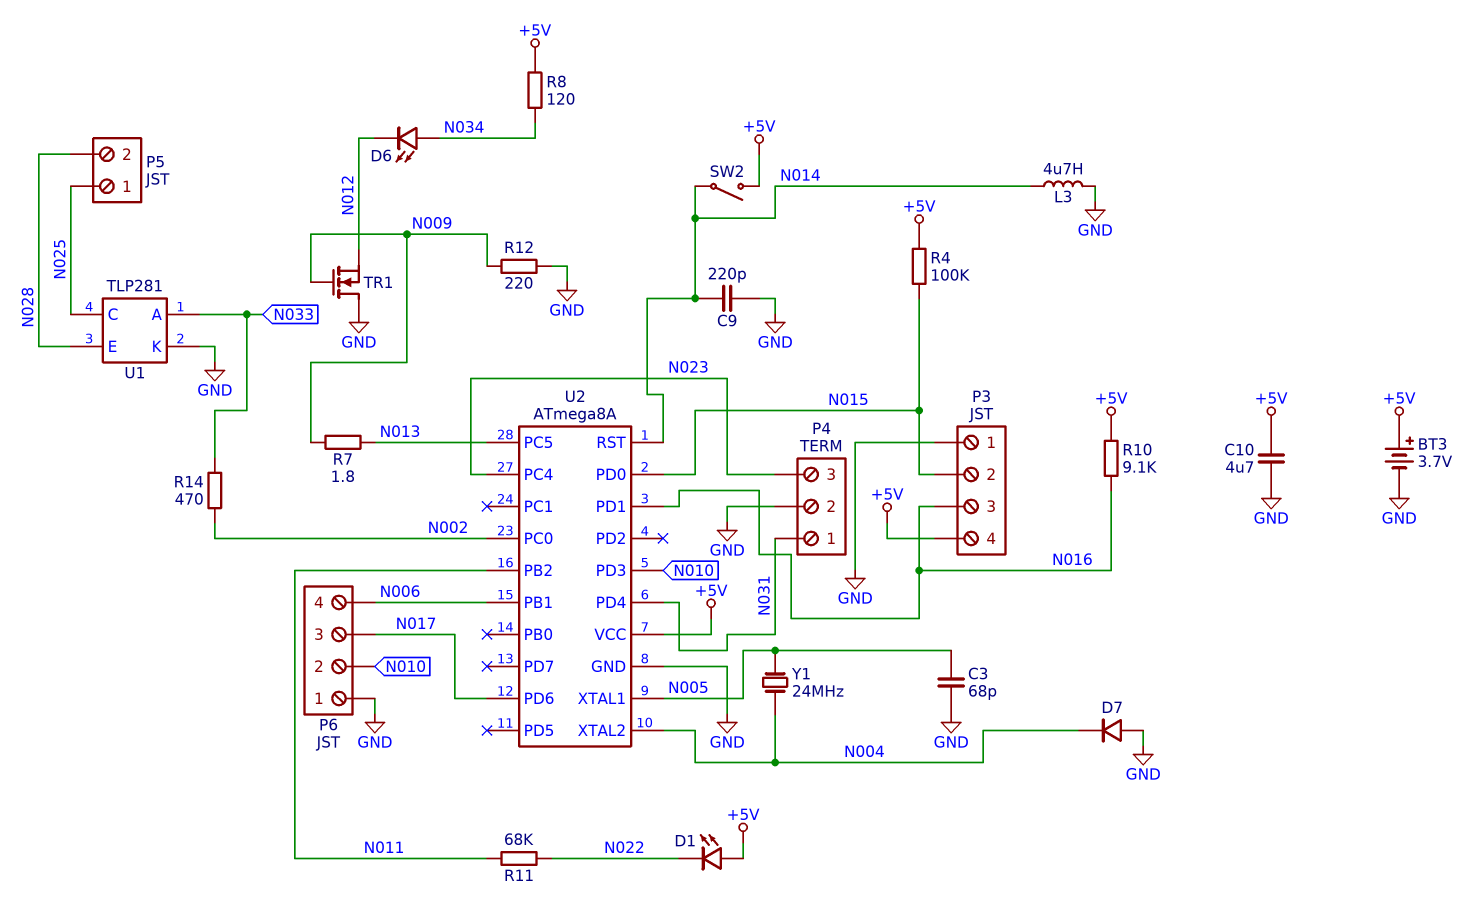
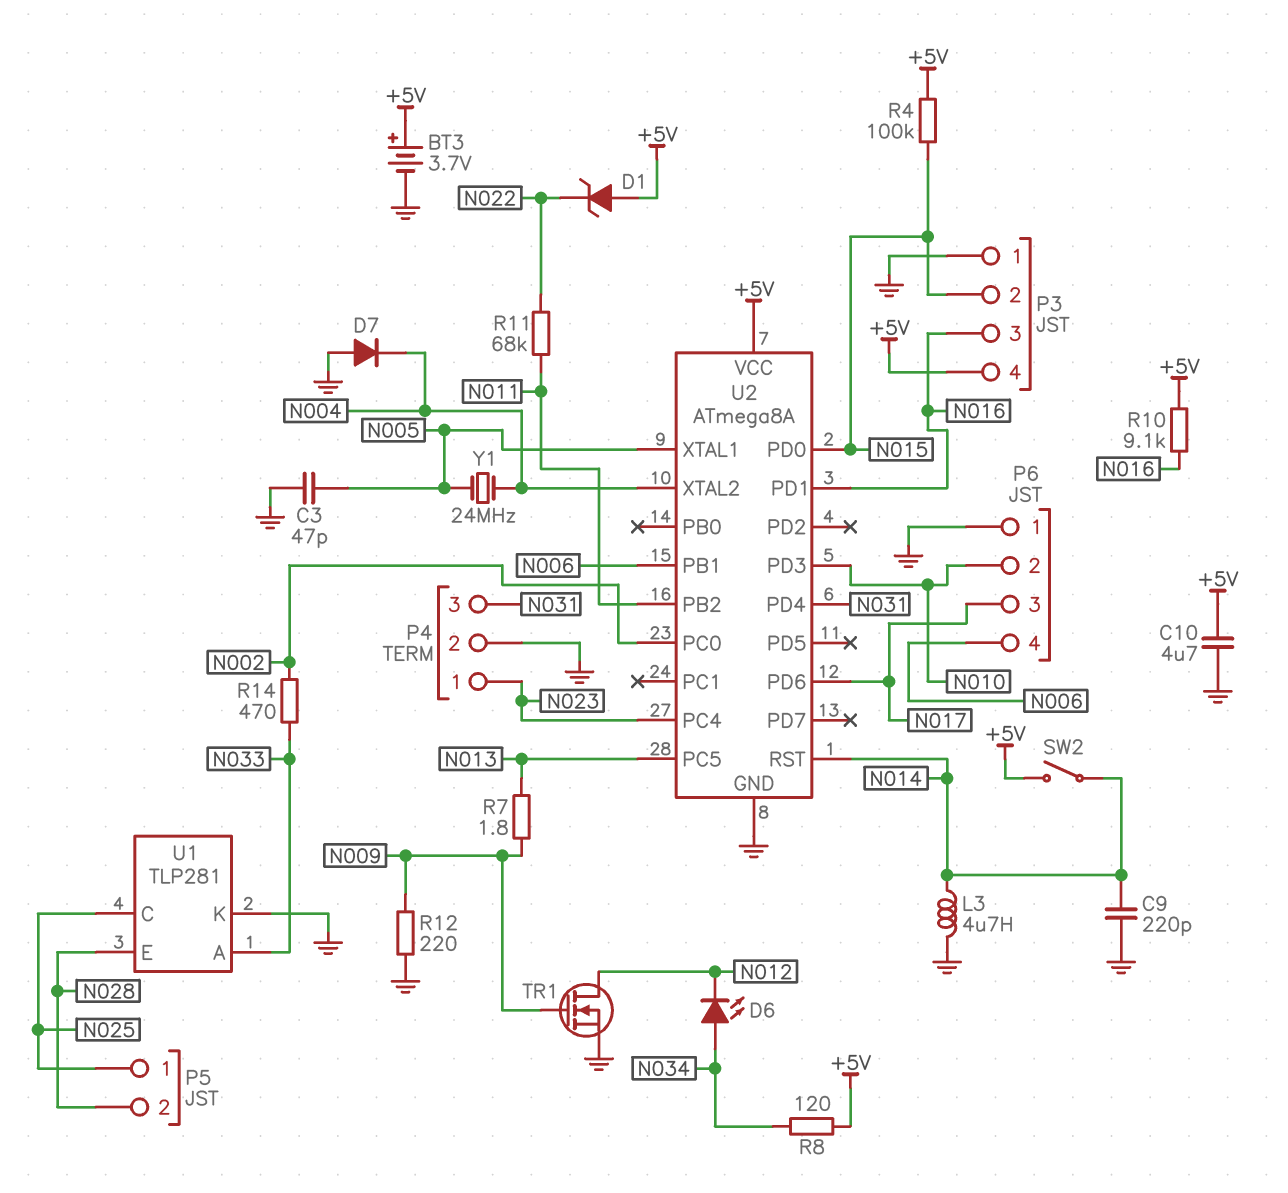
C3: 68pF (GND, N005) -> 47pF (GND, N005)
D1: LED (A +5V, K N022) -> zener (A +5V, K N022)
P4 pin 1: N031 -> N023
P4 pin 3: N023 -> N031
TR1: NMOS (G N009, D GND, S N012) -> NMOS (G N009, D N012, S GND)

